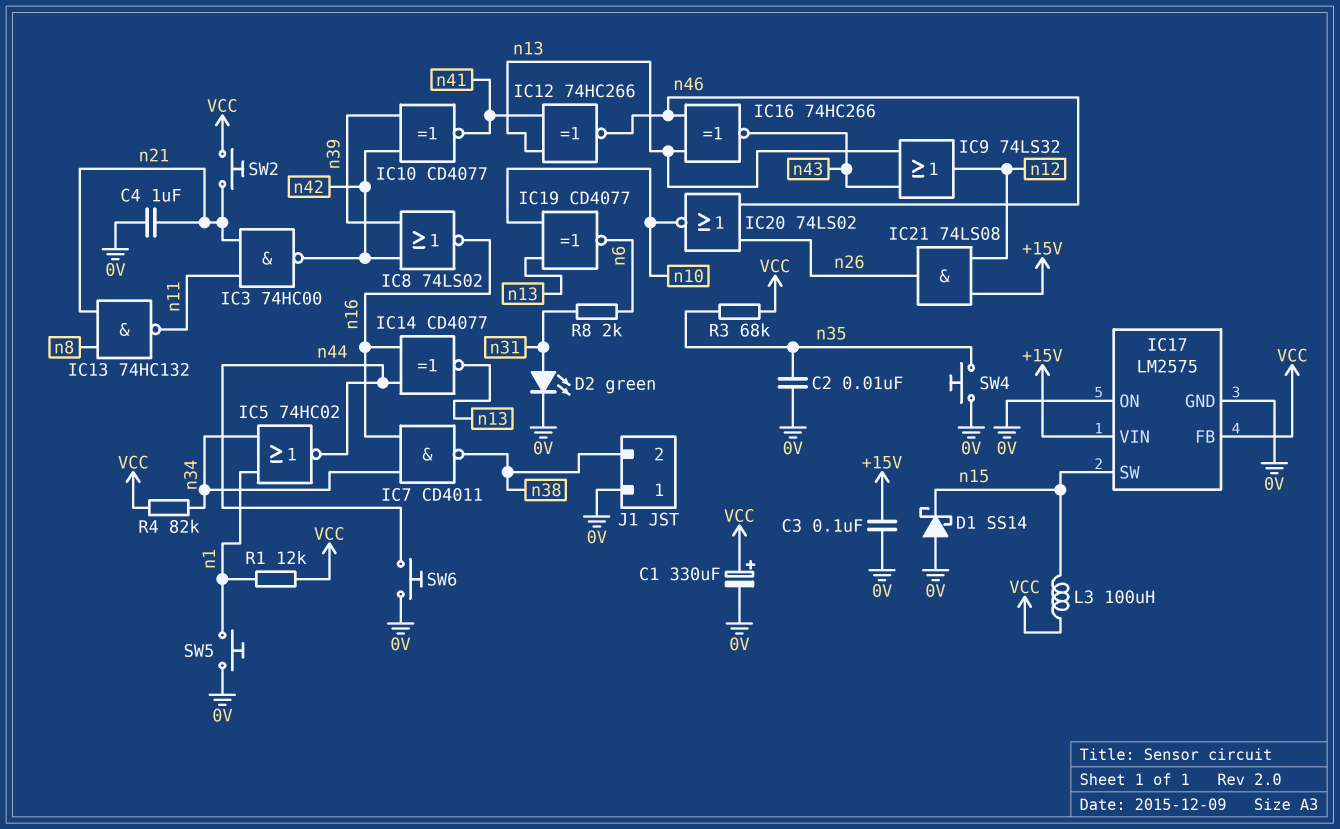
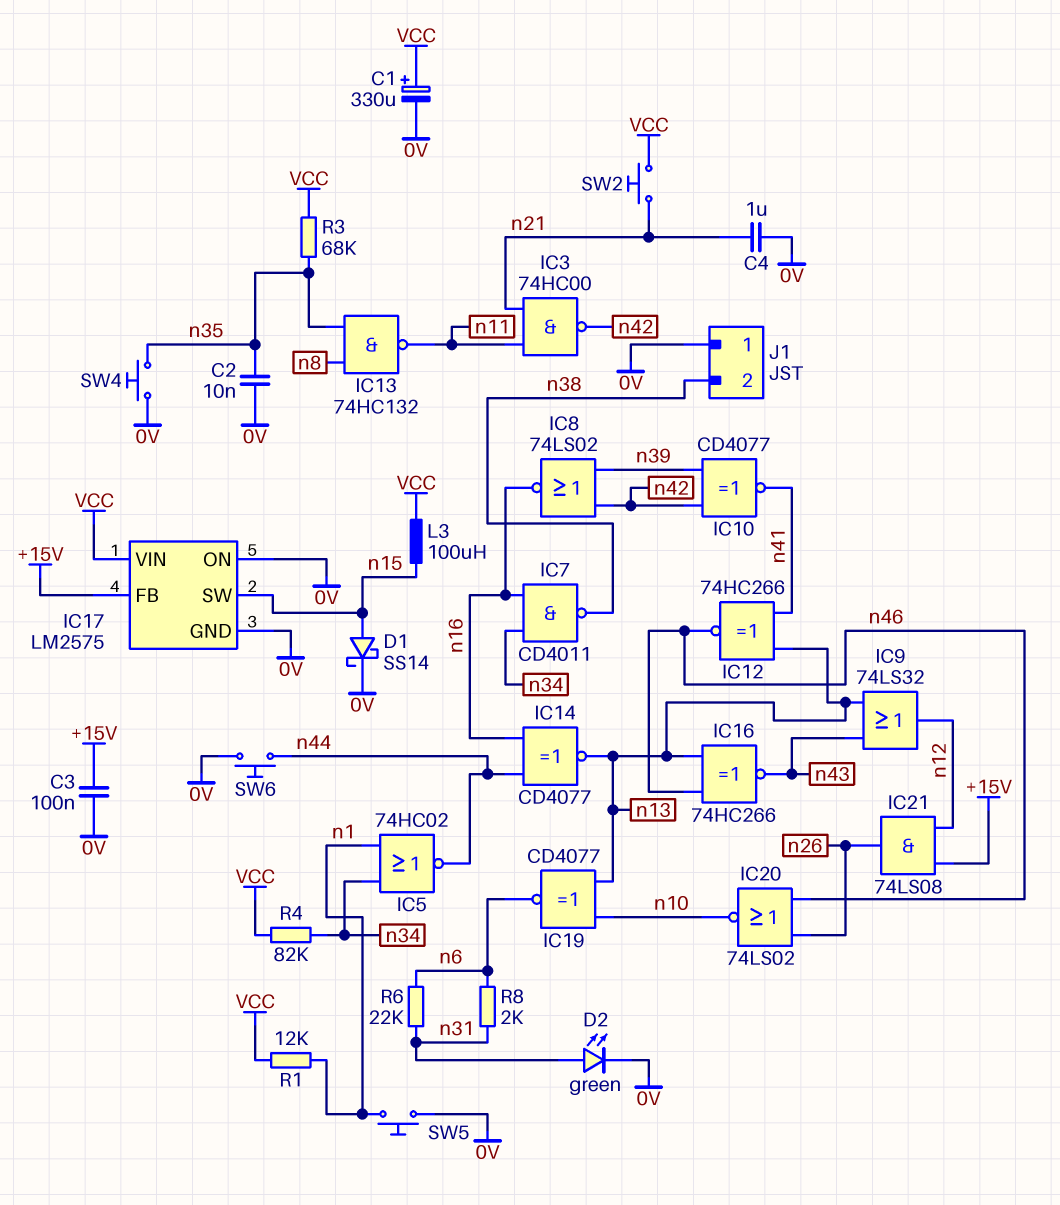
D1: schottky SS14 (A 0V, K n15) -> schottky SS14 (A n15, K 0V)
IC13: NAND 74HC132 (in n8, in n21, out n11) -> NAND 74HC132 (in n8, in n35, out n11)
IC17 pin FB: VCC -> +15V
IC17 pin VIN: +15V -> VCC
R6: none -> 22k (n6, n31)

